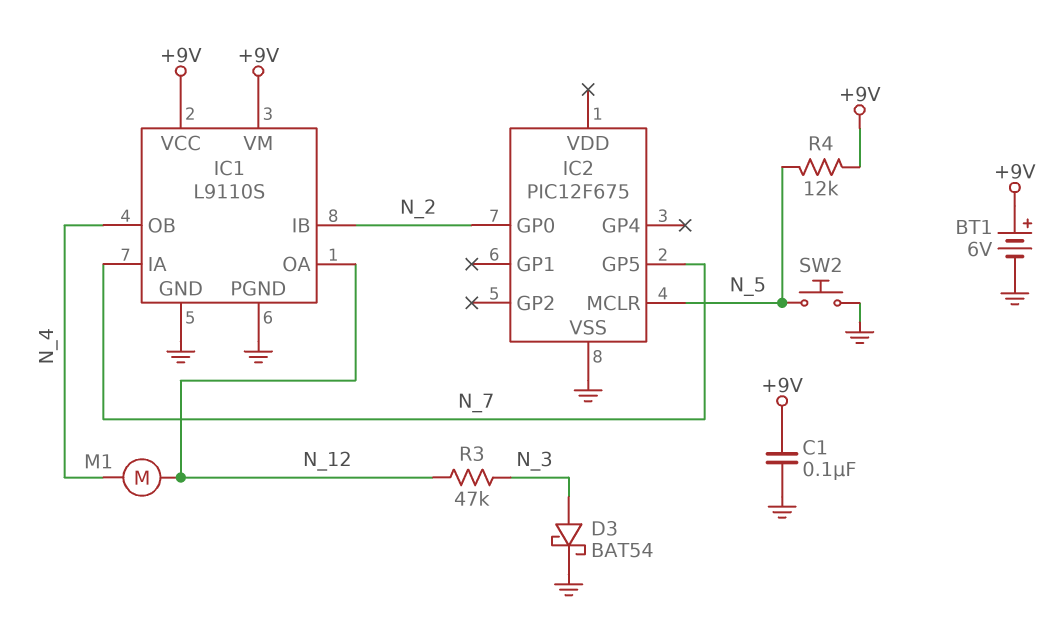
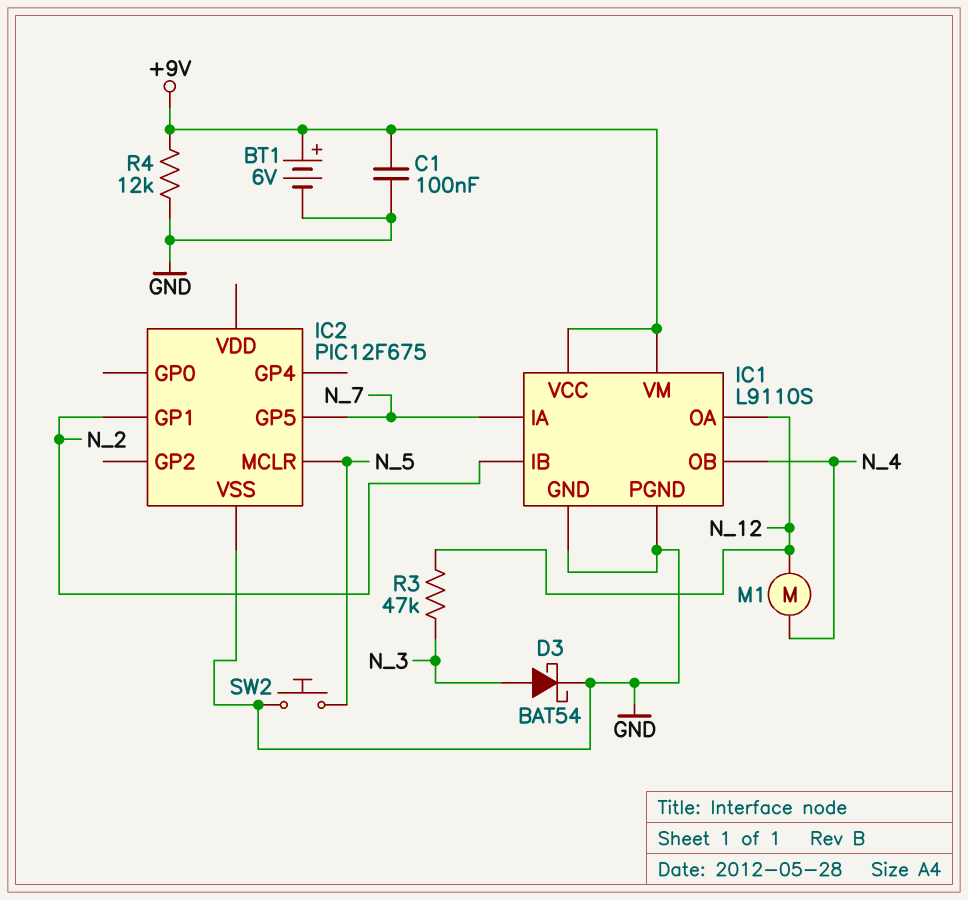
IC2 pin GP0: N_2 -> none
IC2 pin GP1: none -> N_2
R4: 12k (+9V, N_5) -> 12k (+9V, GND)

